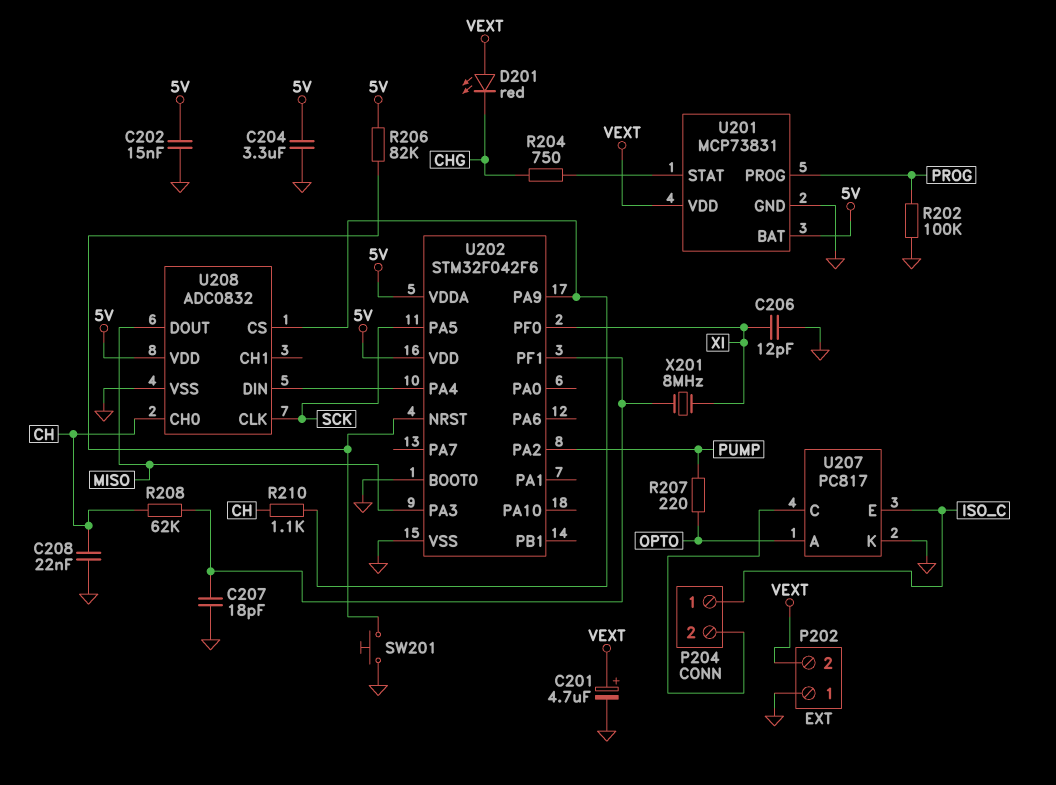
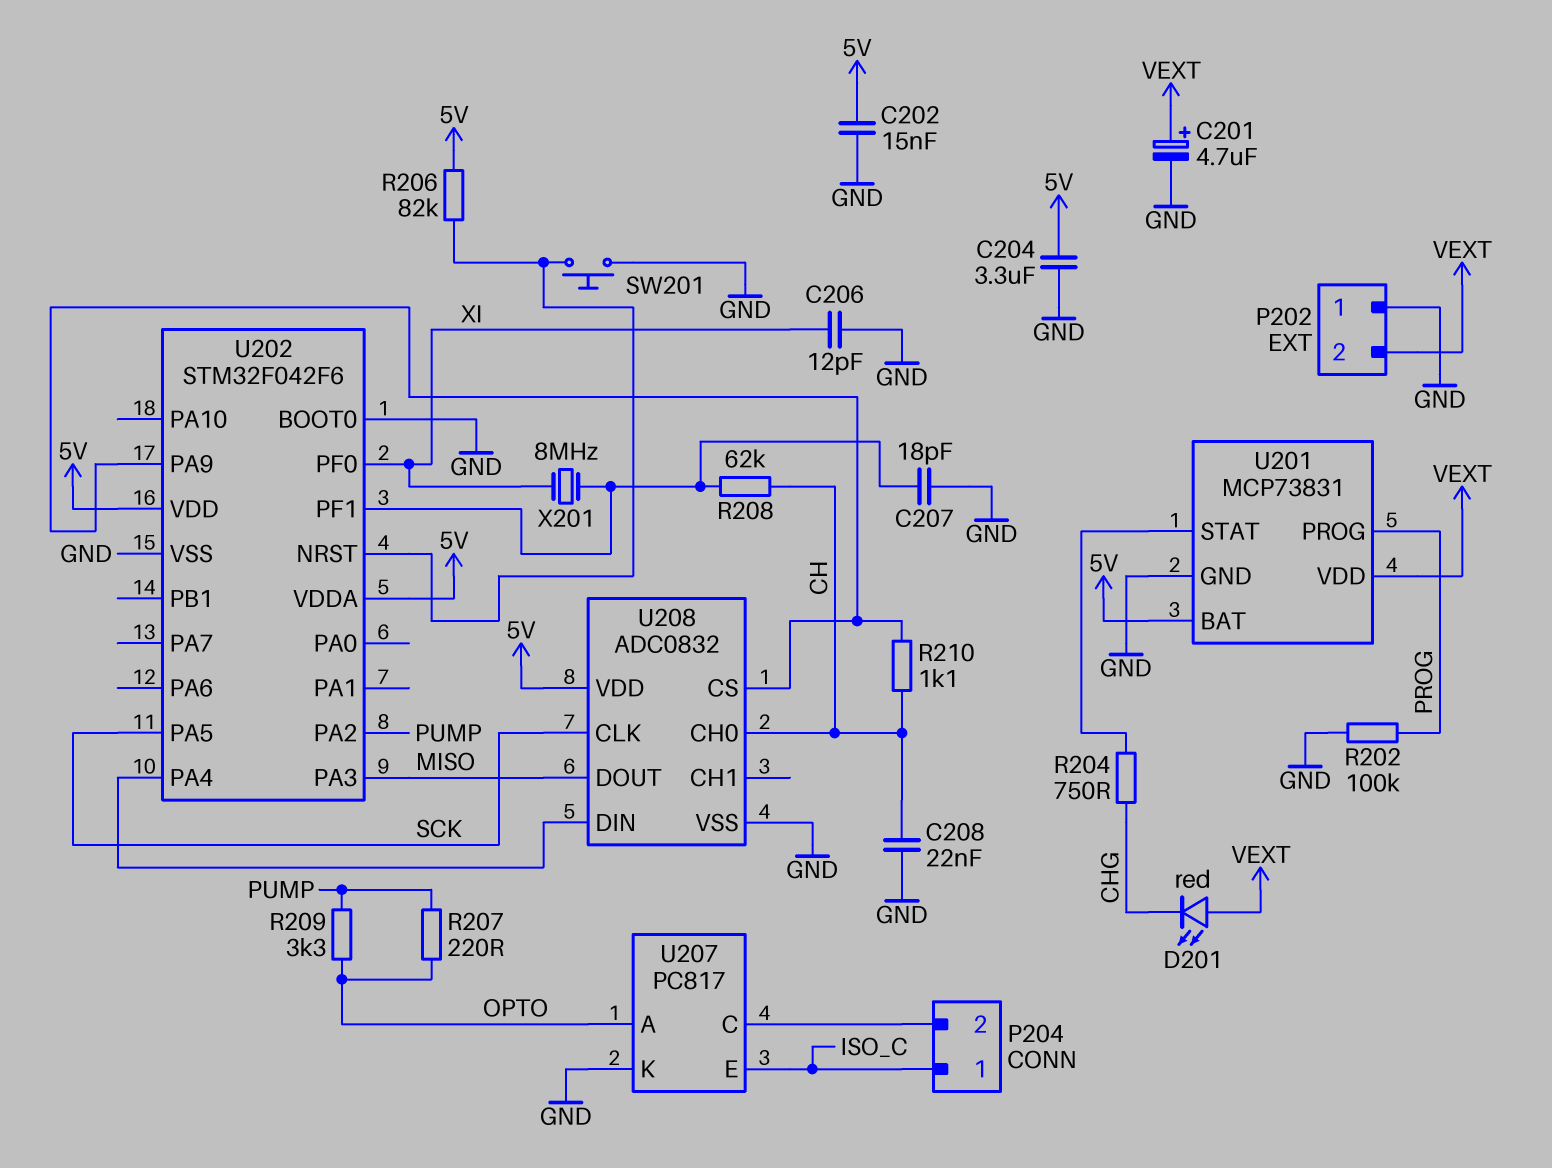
R209: none -> 3.3k (OPTO, PUMP)

